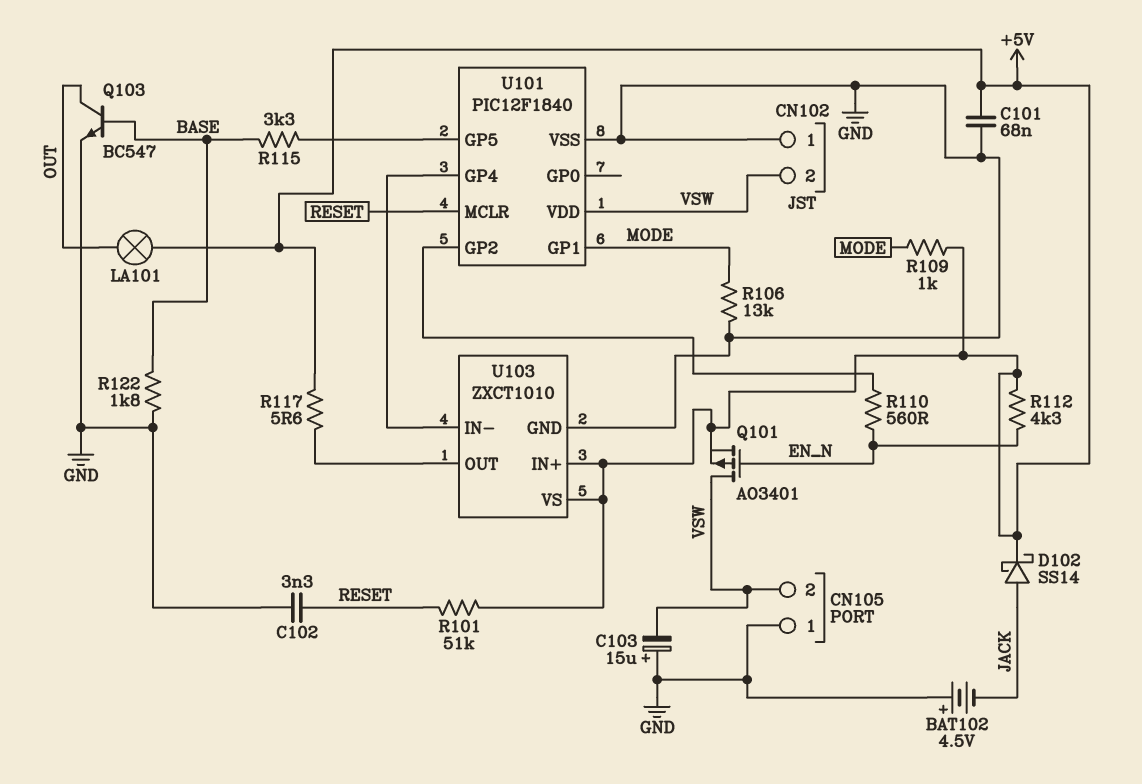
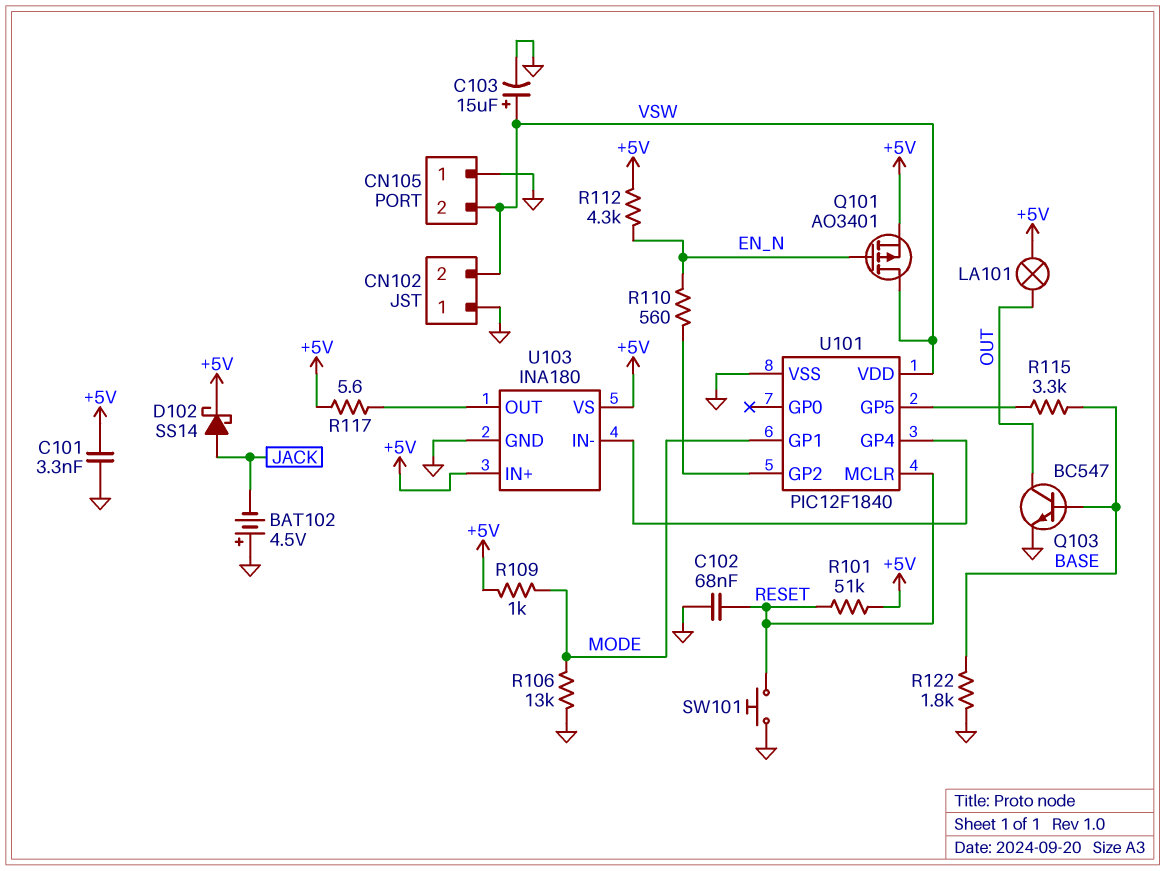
C101: 68nF (+5V, GND) -> 3.3nF (+5V, GND)
C102: 3.3nF (GND, RESET) -> 68nF (GND, RESET)
C103: 15uF (plus GND, minus VSW) -> 15uF (plus VSW, minus GND)
SW101: none -> button (GND, RESET)
U103: ZXCT1010 -> INA180

